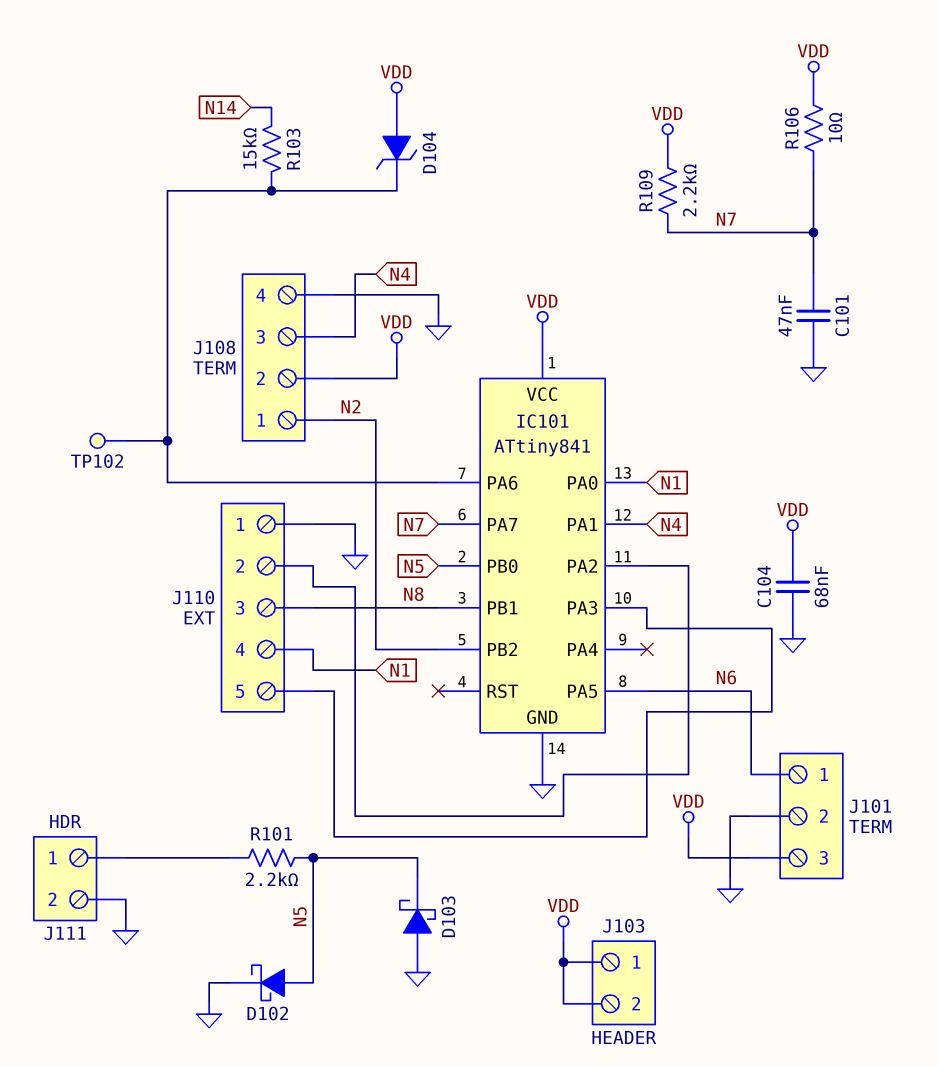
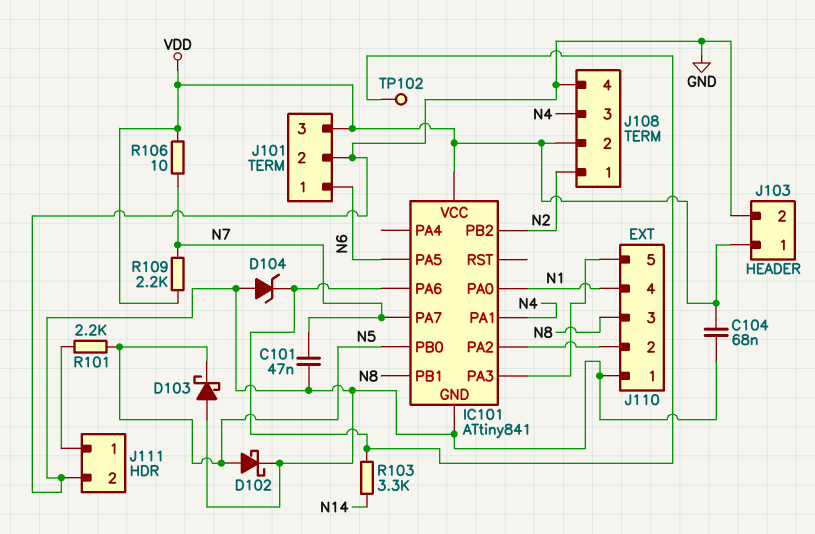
D104: zener (A VDD, K IC101/PA6) -> zener (A GND, K IC101/PA6)
J103 pin 2: VDD -> GND
R103: 15k (IC101/PA6, N14) -> 3.3k (IC101/PA6, N14)

